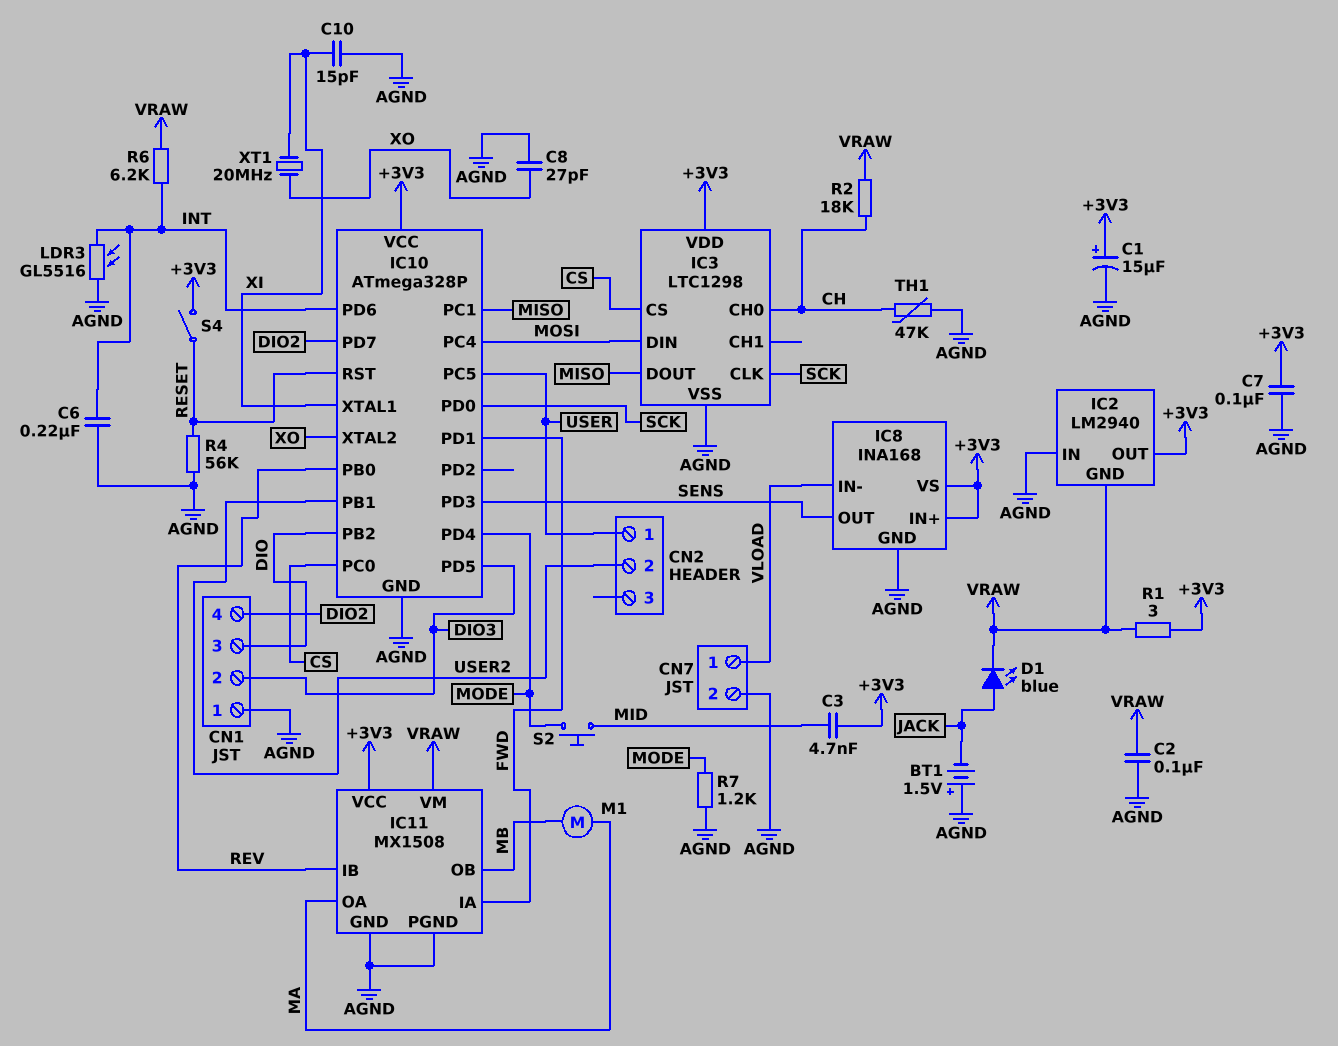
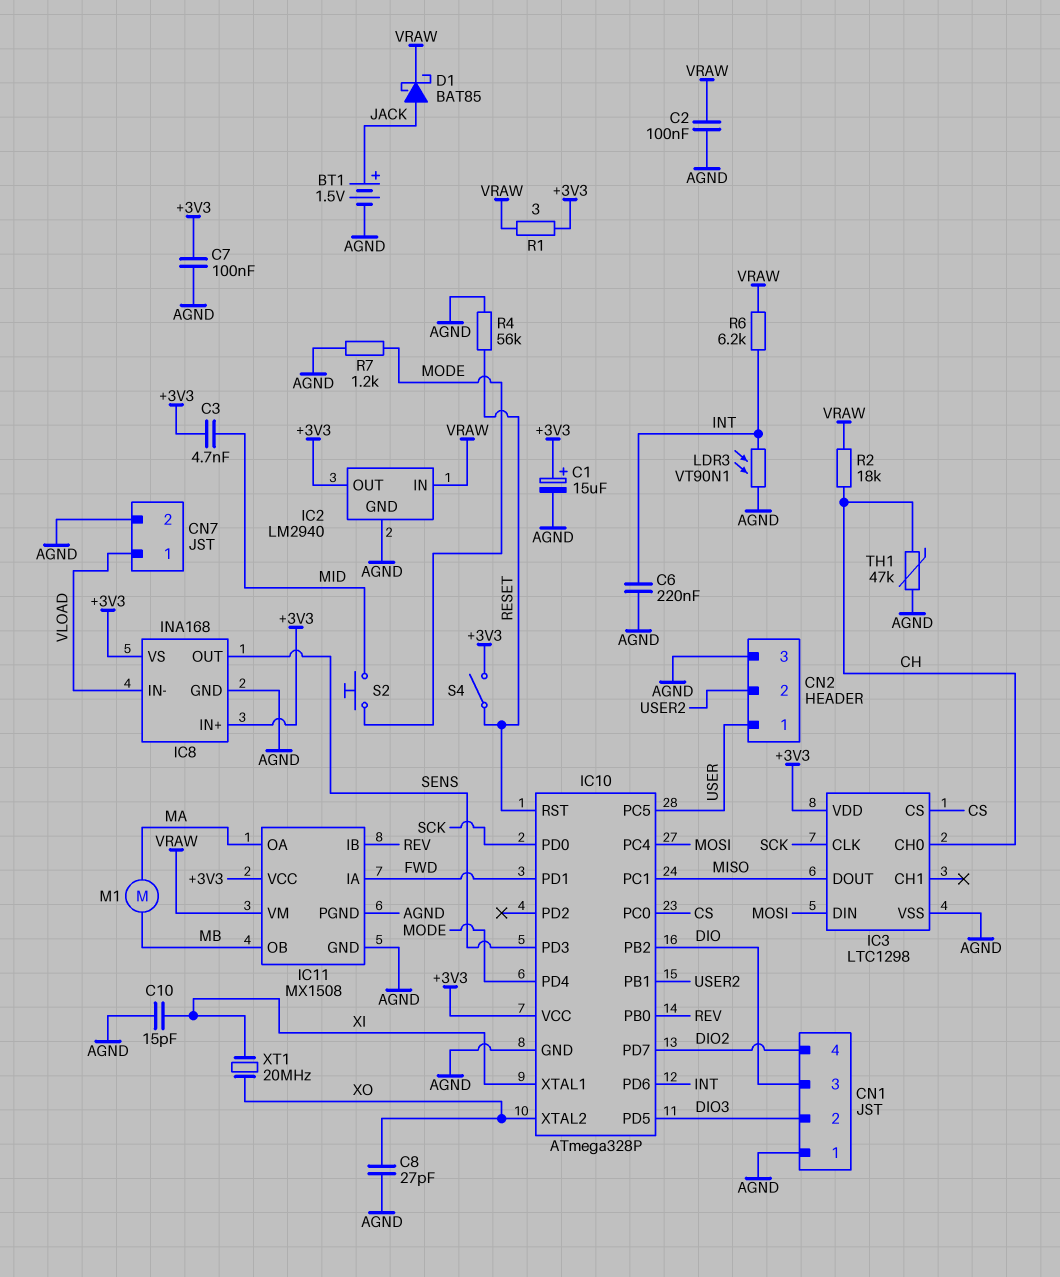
BT1: 1.5V (plus AGND, minus JACK) -> 1.5V (plus JACK, minus AGND)
CN2 pin 3: none -> AGND
D1: LED blue (A JACK, K VRAW) -> schottky BAT85 (A JACK, K VRAW)
IC2 pin GND: VRAW -> AGND
IC2 pin IN: AGND -> VRAW
LDR3: GL5516 (AGND, INT) -> VT90N1 (AGND, INT)

